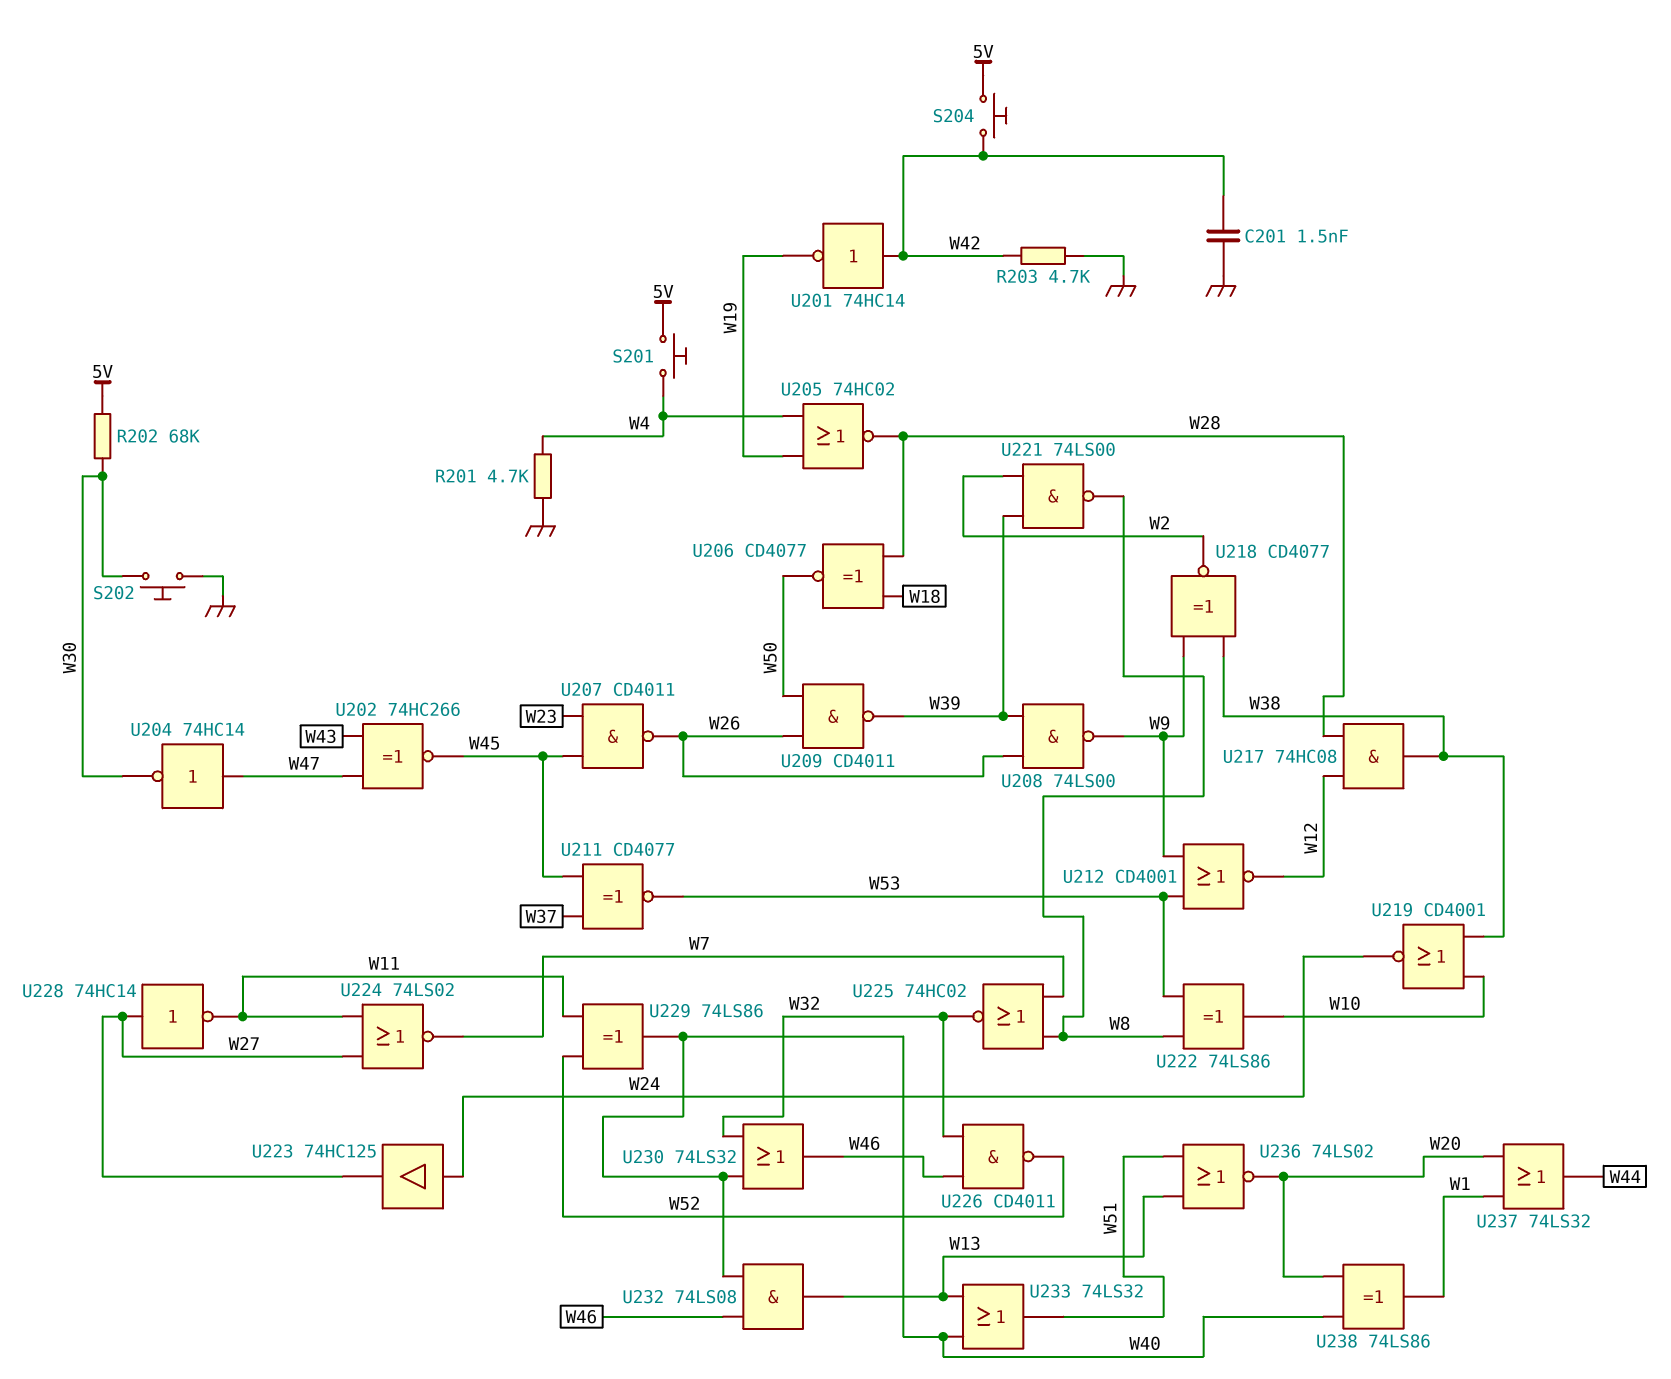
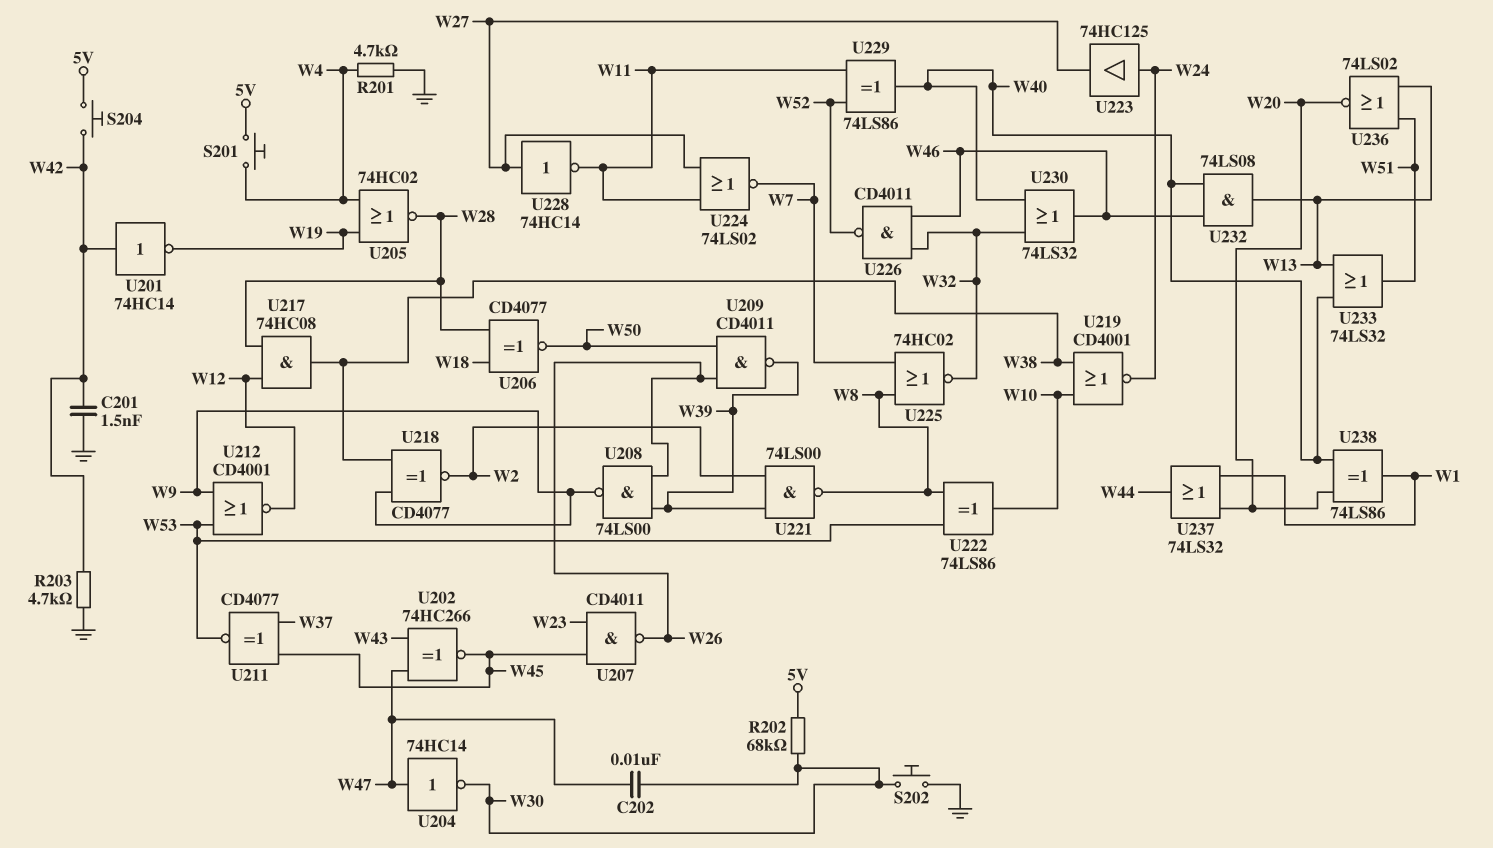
C202: none -> 10nF (W30, W47)

